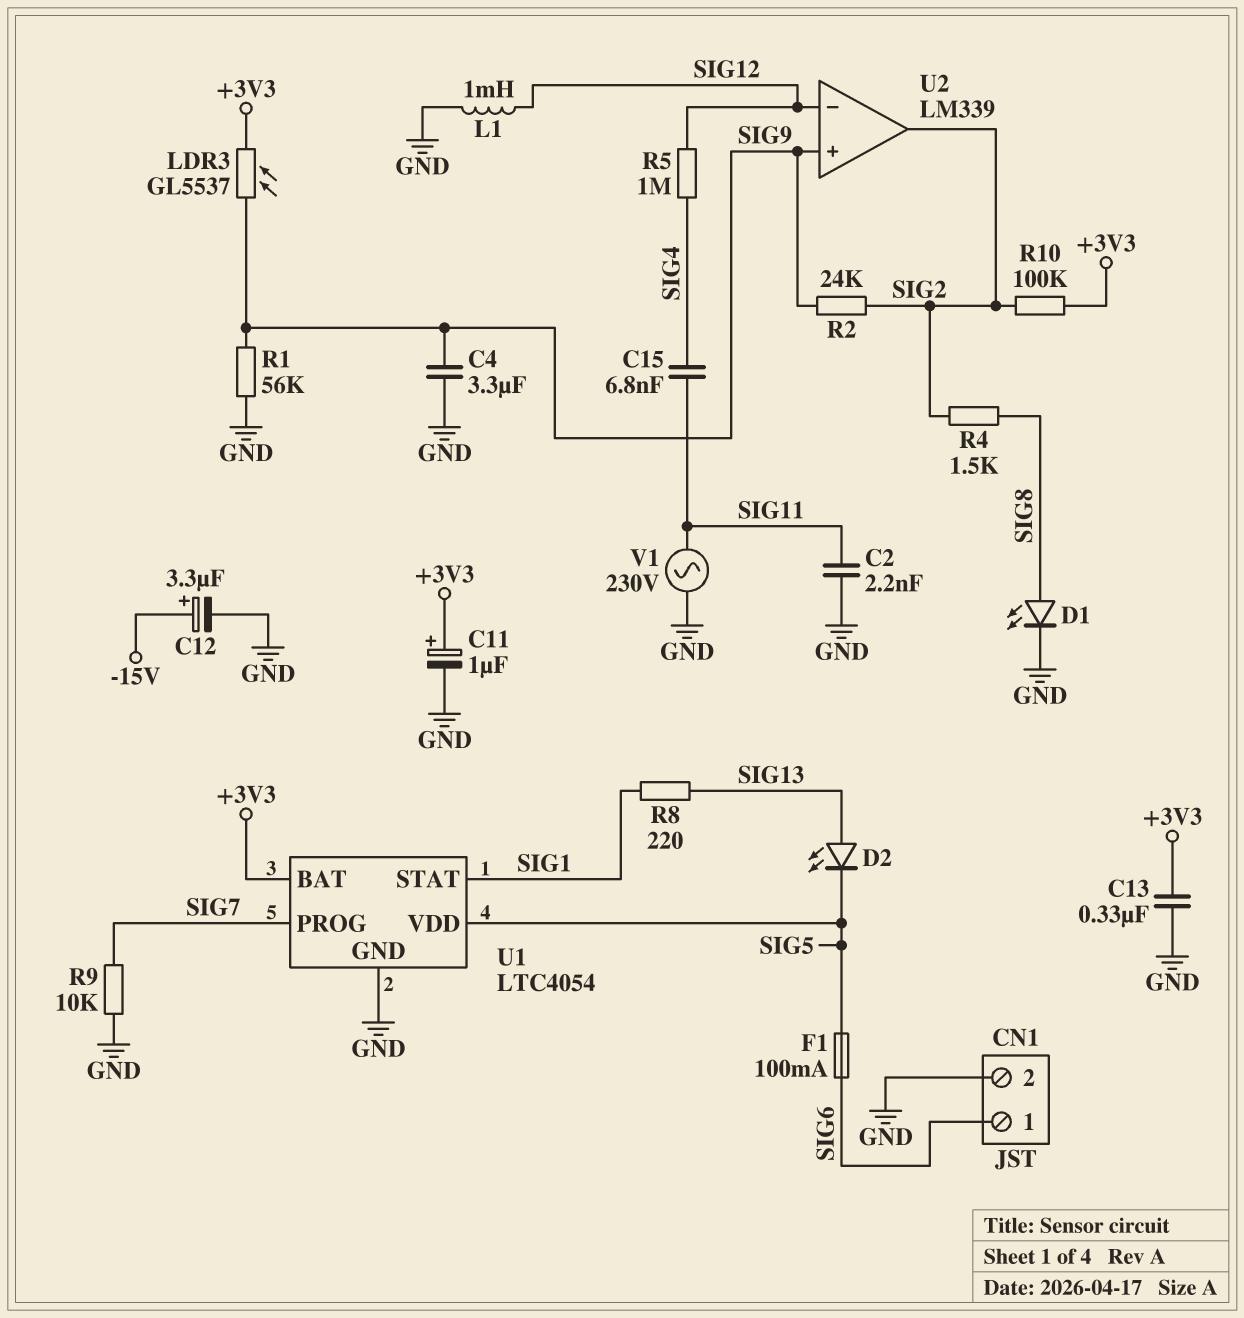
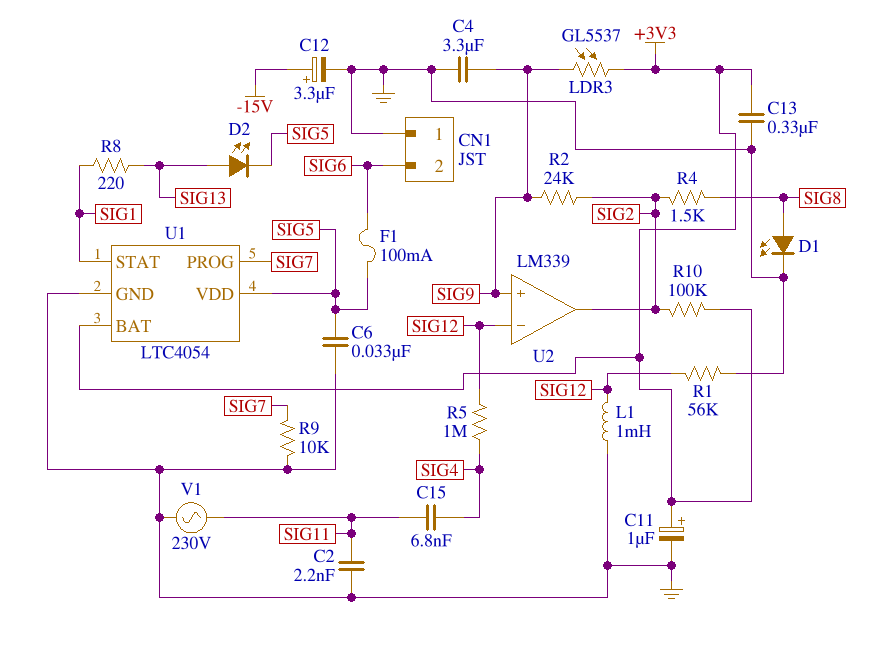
C6: none -> 33nF (GND, SIG5)
CN1 pin 1: SIG6 -> GND
CN1 pin 2: GND -> SIG6
R1: 56k (GND, SIG9) -> 56k (GND, SIG12)

